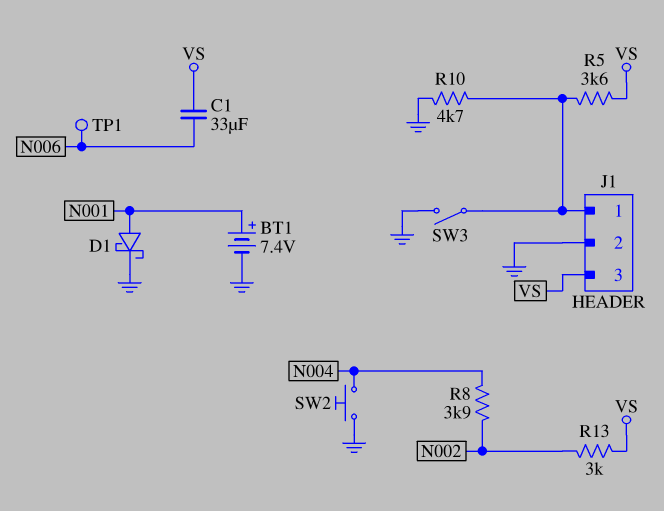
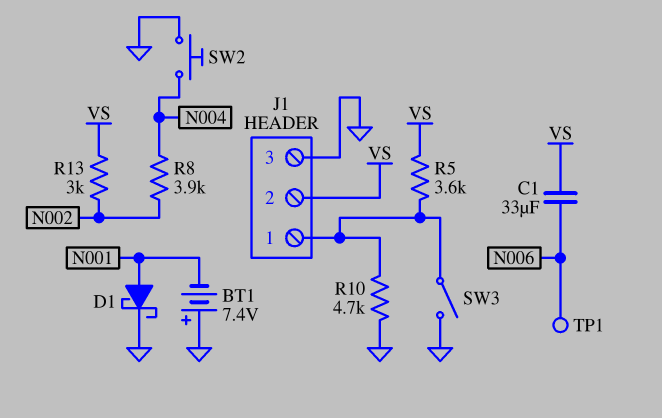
BT1: 7.4V (plus N001, minus GND) -> 7.4V (plus GND, minus N001)
J1 pin 2: GND -> VS
J1 pin 3: VS -> GND

